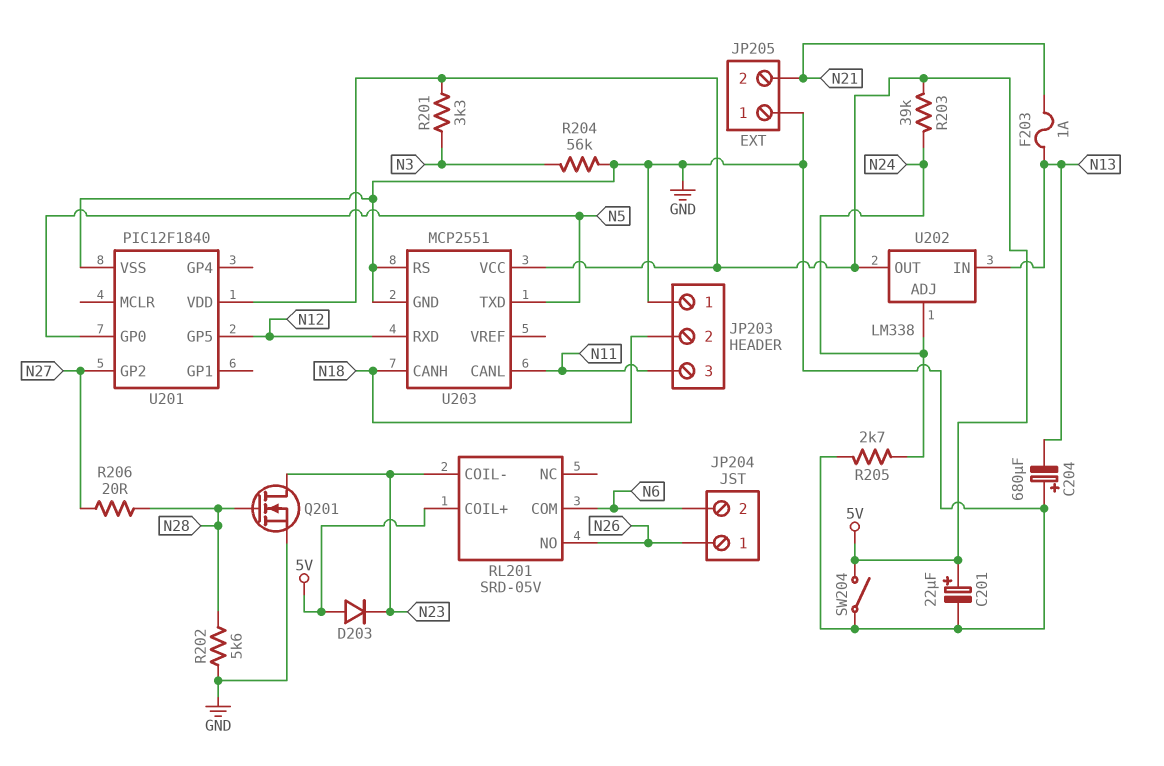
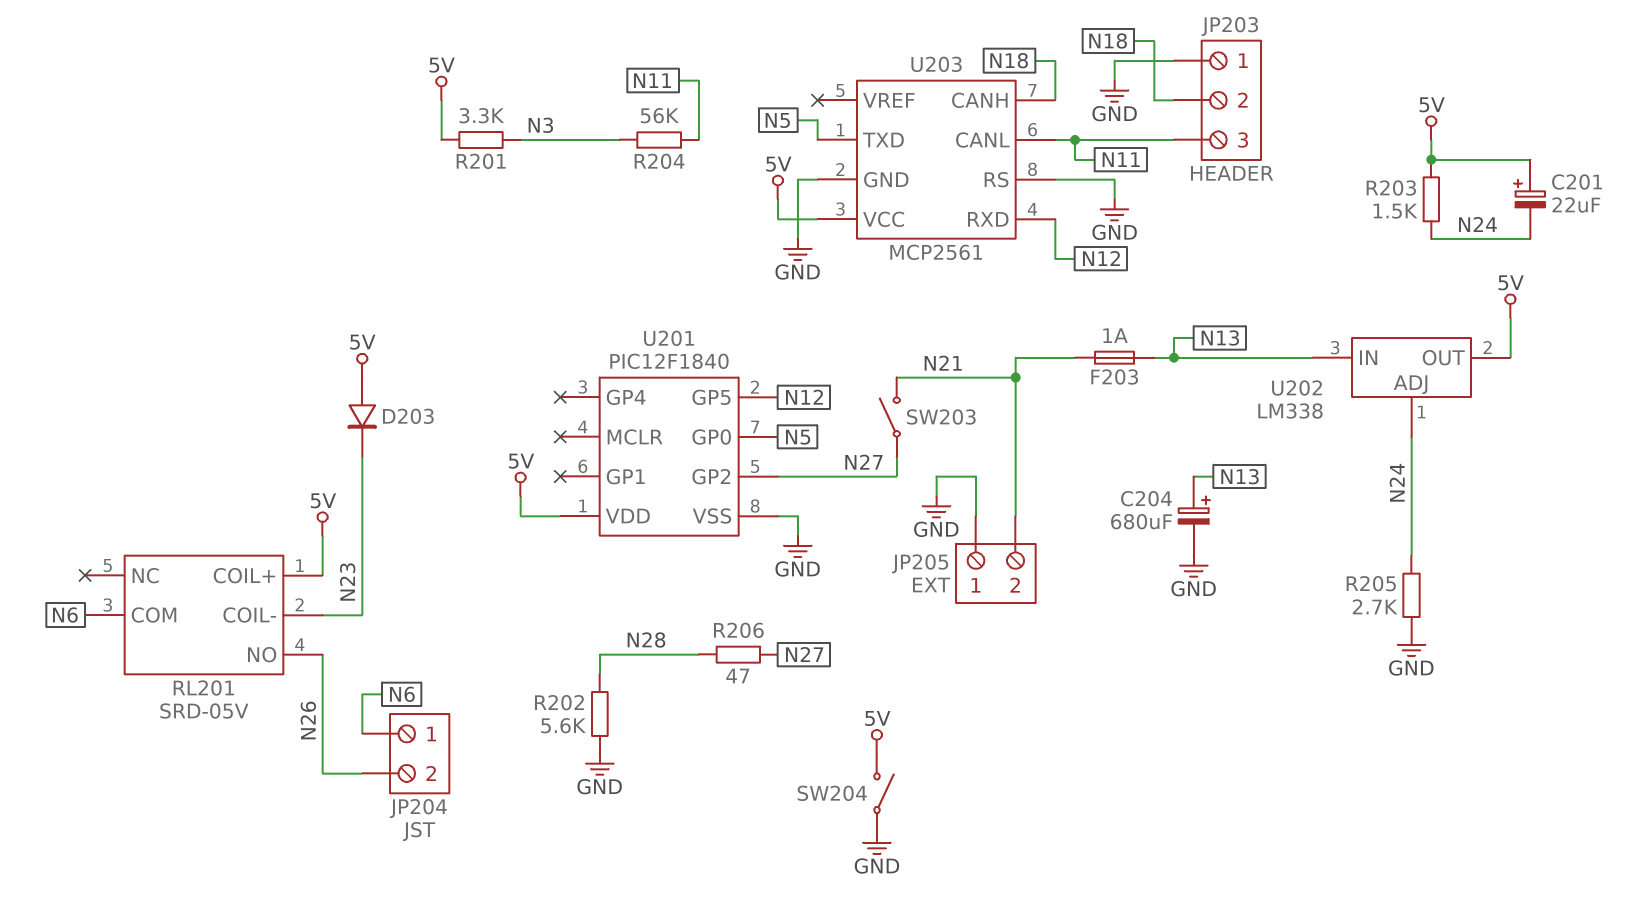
C201: 22uF (plus 5V, minus GND) -> 22uF (plus 5V, minus N24)
C204: 680uF (plus GND, minus N13) -> 680uF (plus N13, minus GND)
JP204 pin 1: N26 -> N6
JP204 pin 2: N6 -> N26
Q201: NMOS (G N28, D N23, S GND) -> none
R203: 39k (5V, N24) -> 1.5k (5V, N24)
R204: 56k (GND, N3) -> 56k (N3, N11)
R206: 20 (N27, N28) -> 47 (N27, N28)
SW203: none -> switch (N21, N27)
U203: MCP2551 -> MCP2561

